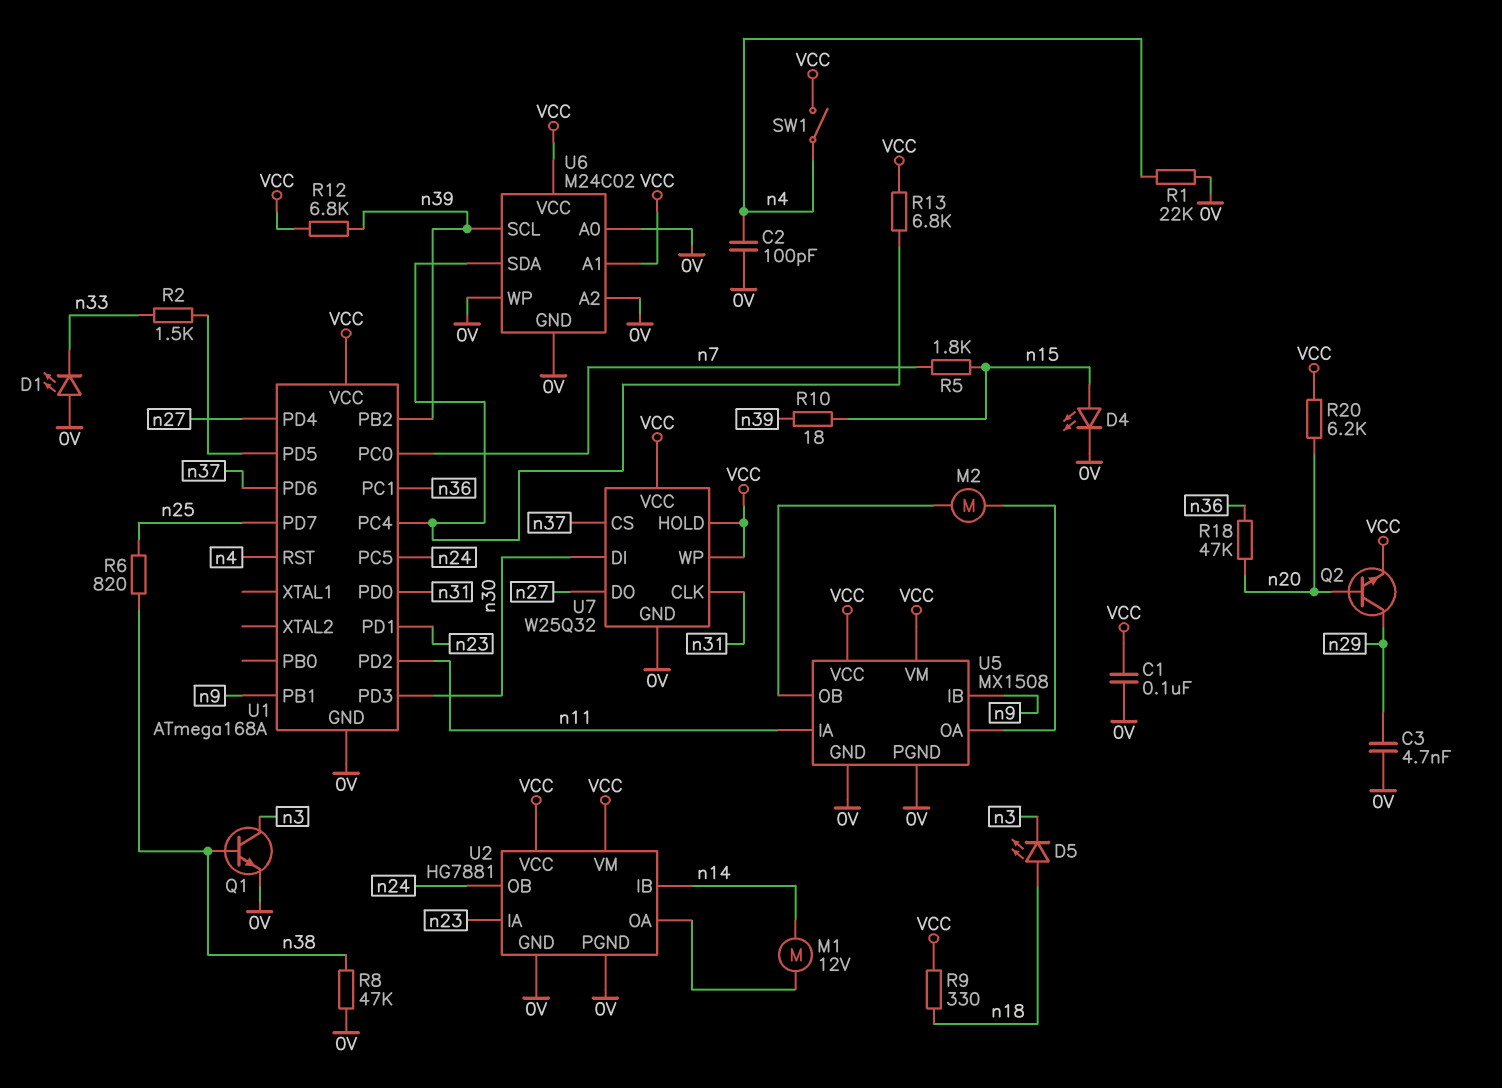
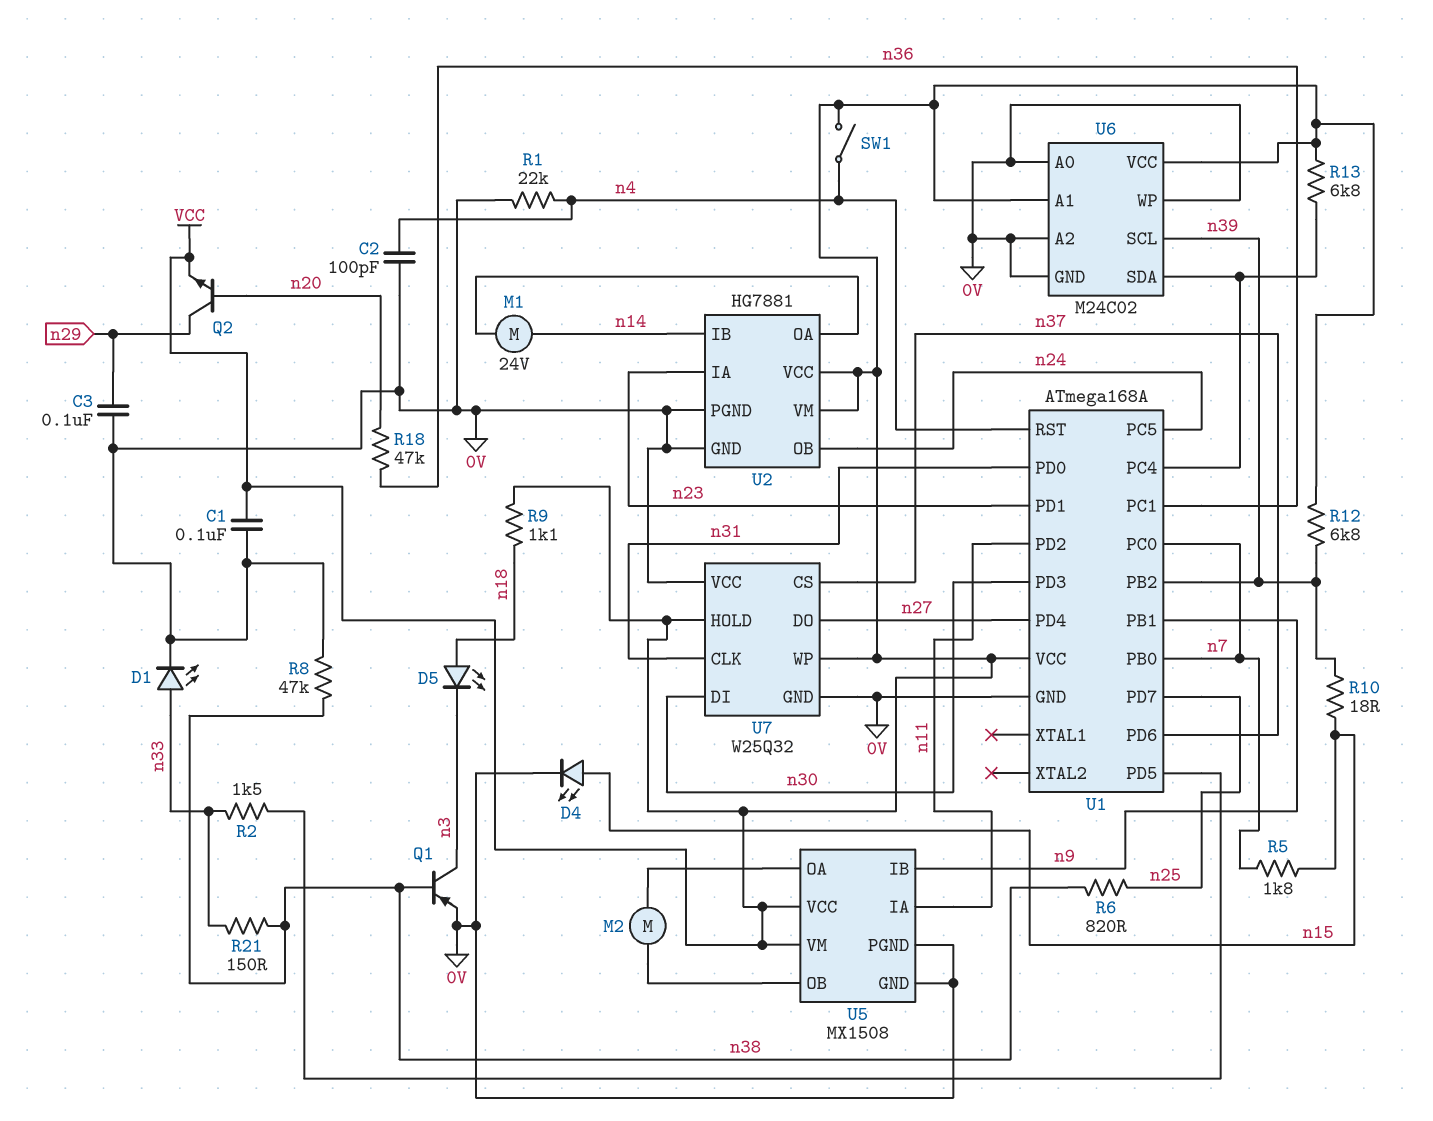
C3: 4.7nF (0V, n29) -> 100nF (0V, n29)
D1: LED (A 0V, K n33) -> LED (A n33, K 0V)
M1: motor 12V (U2/OA, n14) -> motor 24V (U2/OA, n14)
Q1: NPN (B n38, C n3, E 0V) -> PNP (B n38, C n3, E 0V)
R9: 330 (VCC, n18) -> 1.1k (VCC, n18)
R20: 6.2k (VCC, n20) -> none
R21: none -> 150 (n33, n38)
U1 pin PB0: none -> n7
U7 pin VCC: VCC -> 0V

